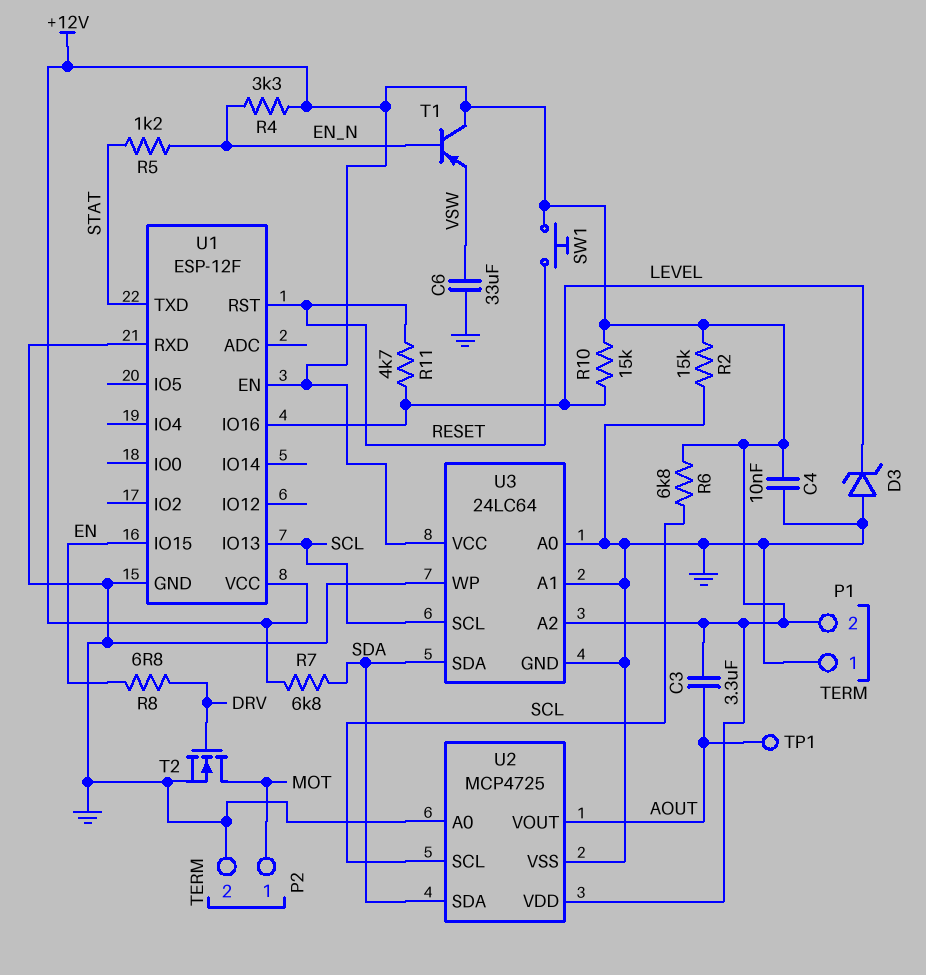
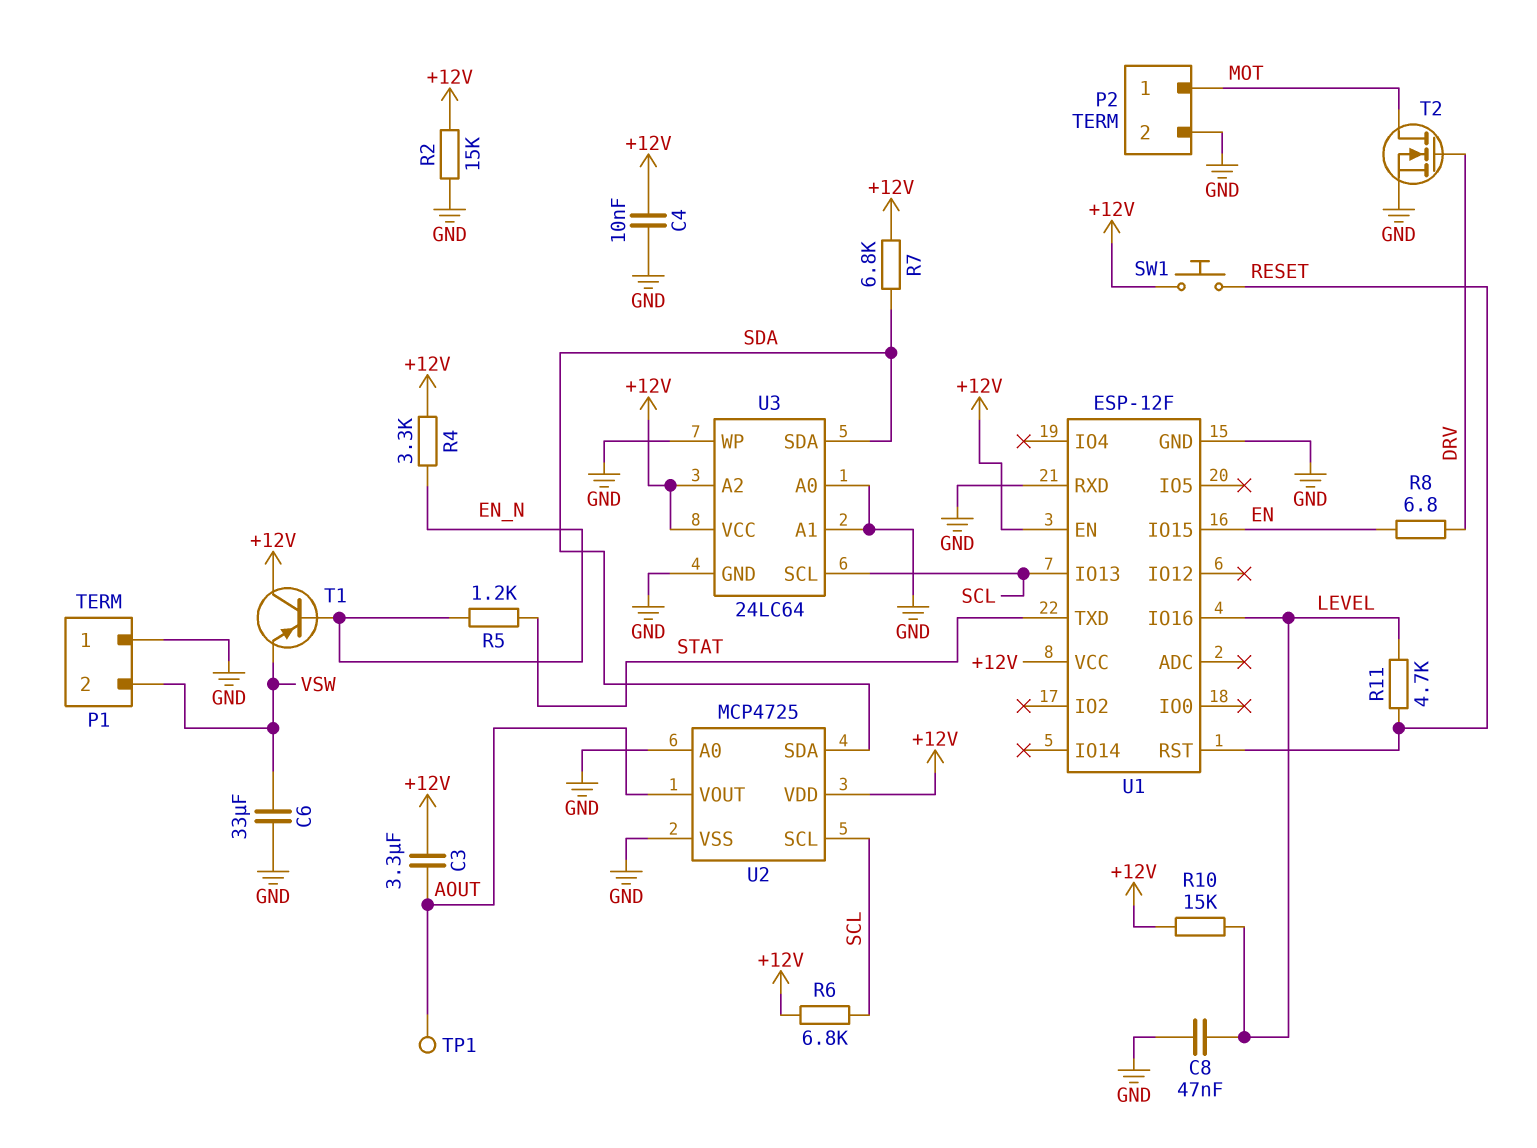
C8: none -> 47nF (GND, LEVEL)
D3: zener (A GND, K LEVEL) -> none
P1 pin 2: +12V -> VSW

